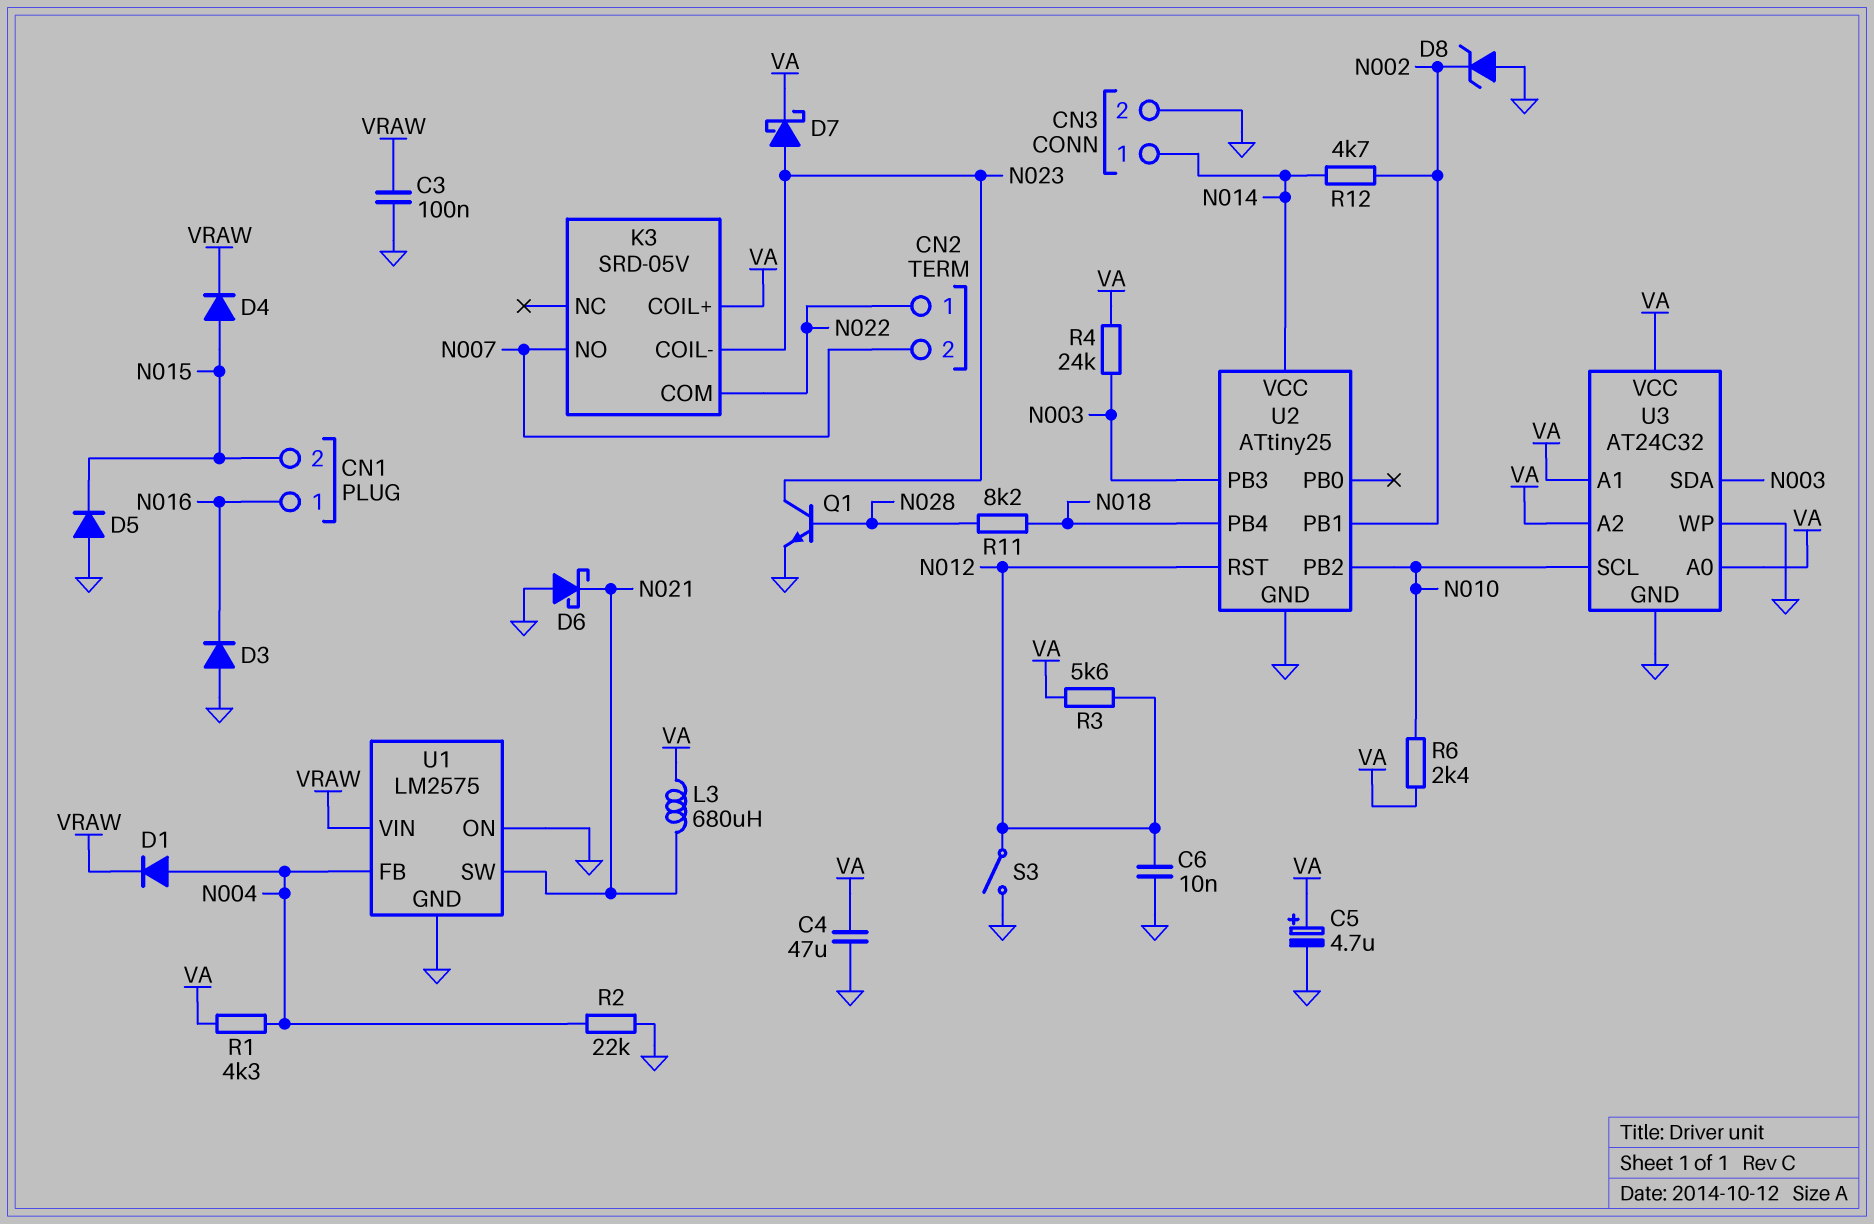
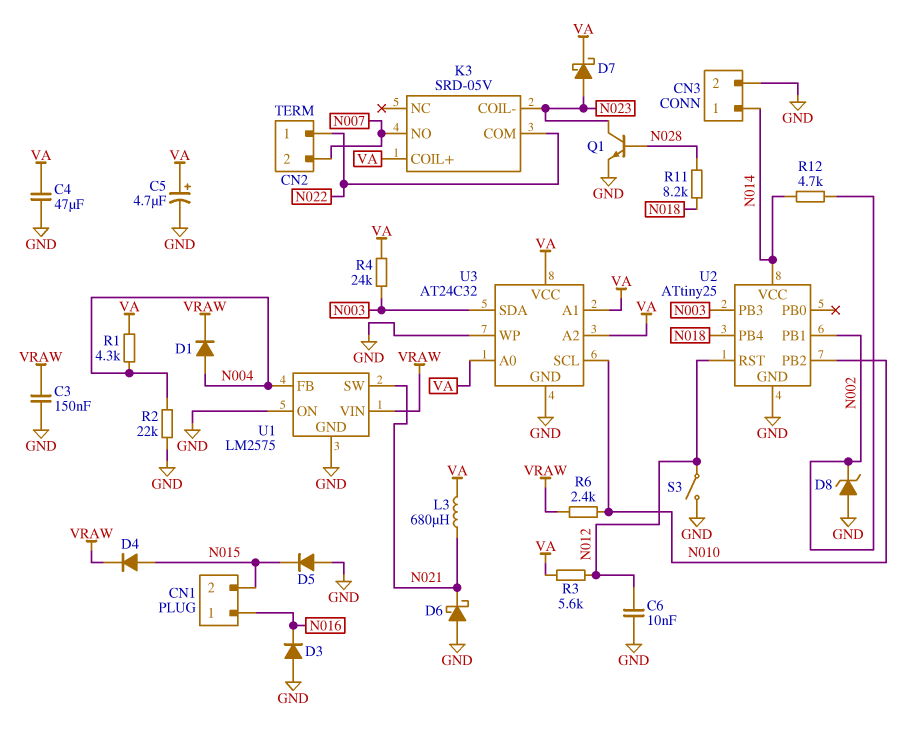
C3: 100nF (GND, VRAW) -> 150nF (GND, VRAW)
R6: 2.4k (N010, VA) -> 2.4k (N010, VRAW)

